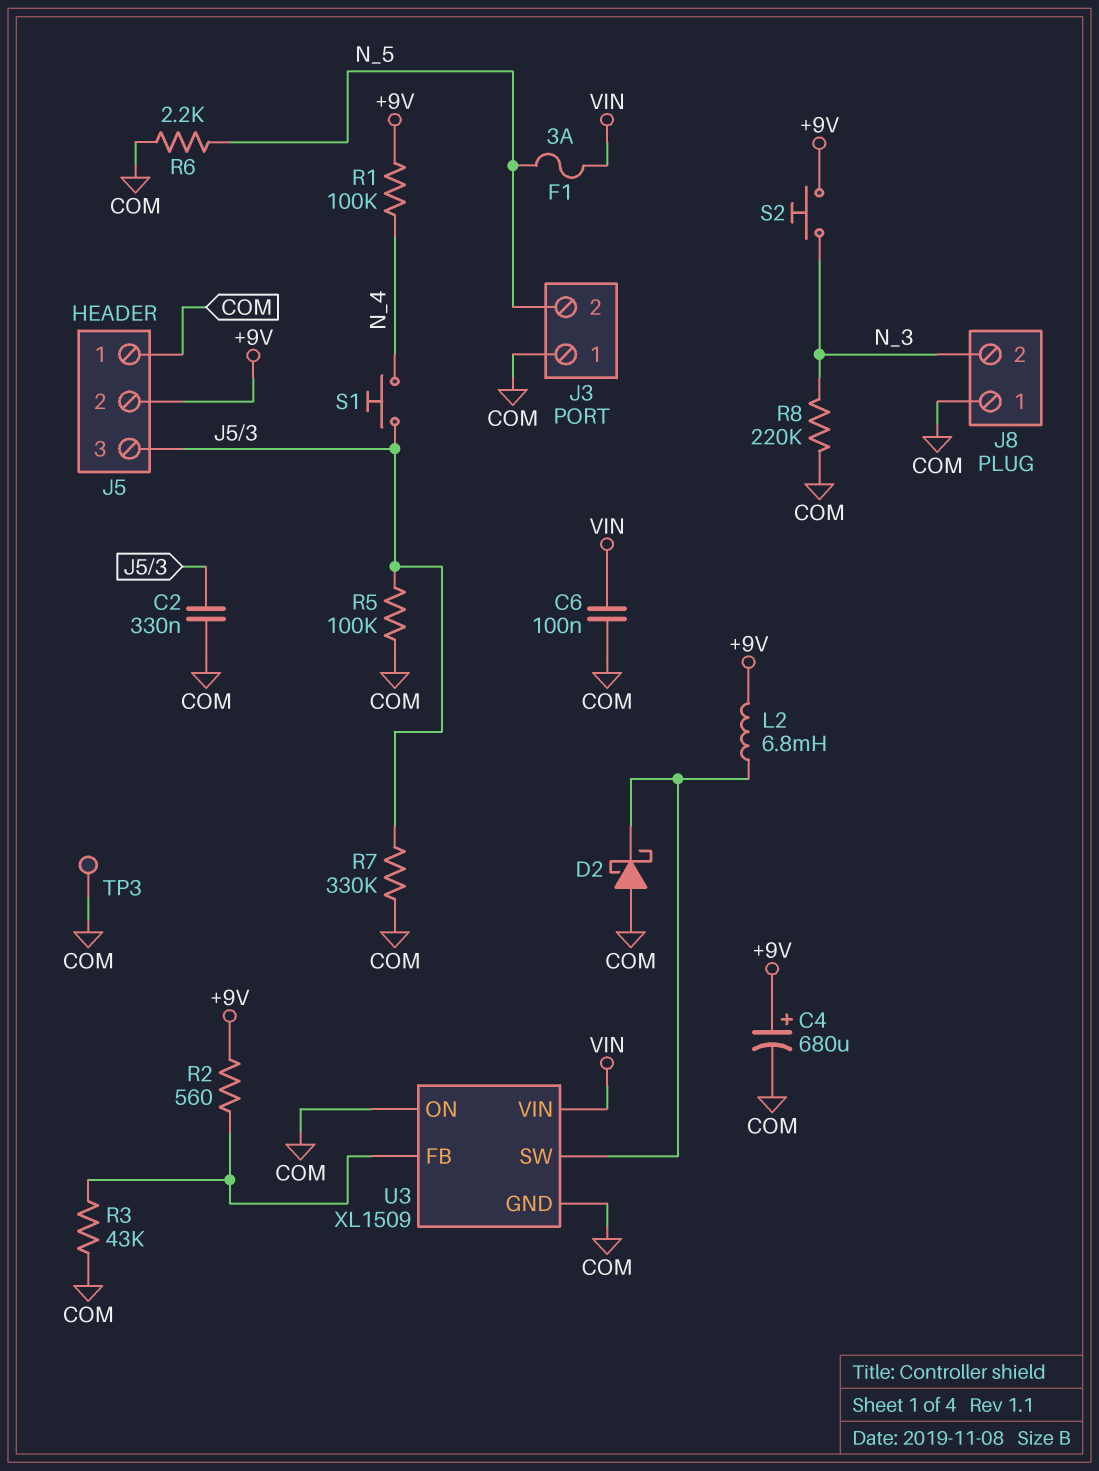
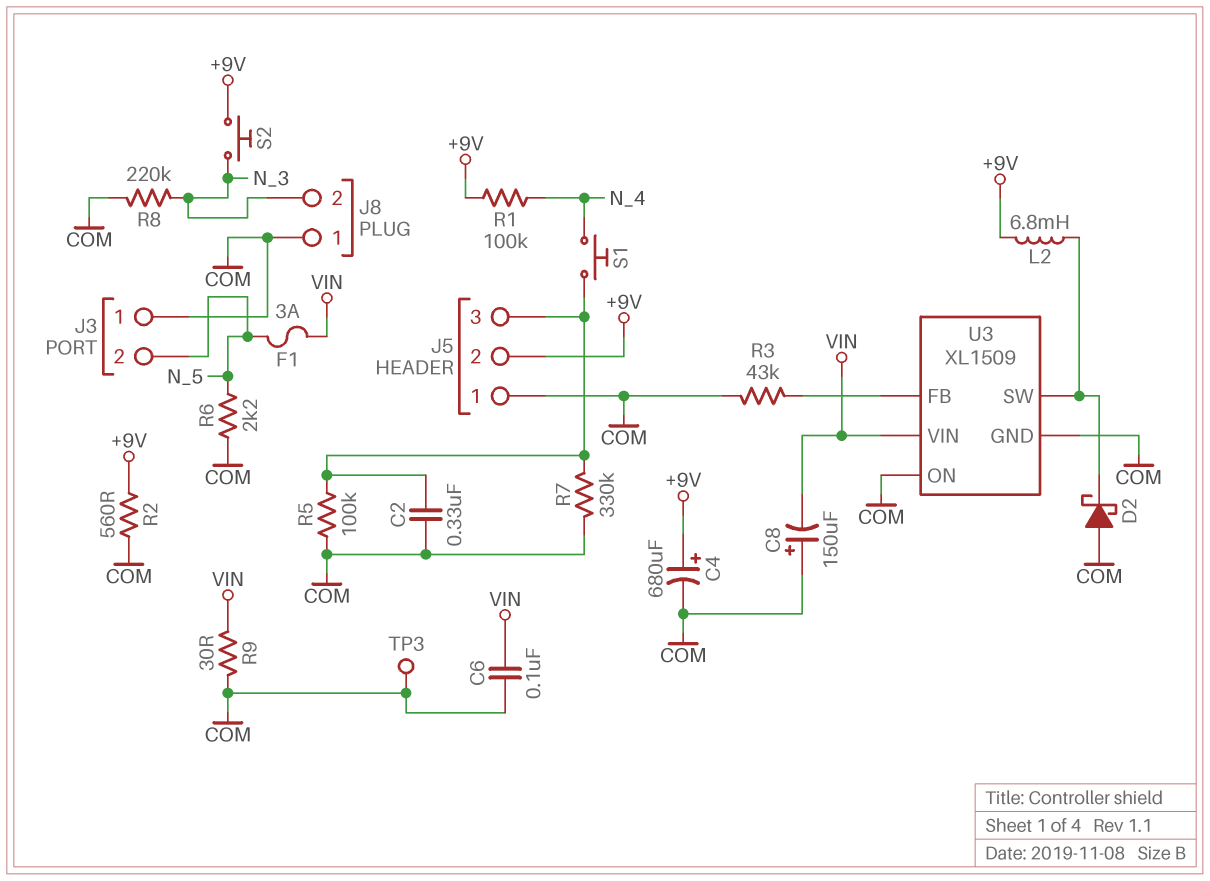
C8: none -> 150uF (plus COM, minus VIN)
R2: 560 (+9V, U3/FB) -> 560 (+9V, COM)
R9: none -> 30 (COM, VIN)

